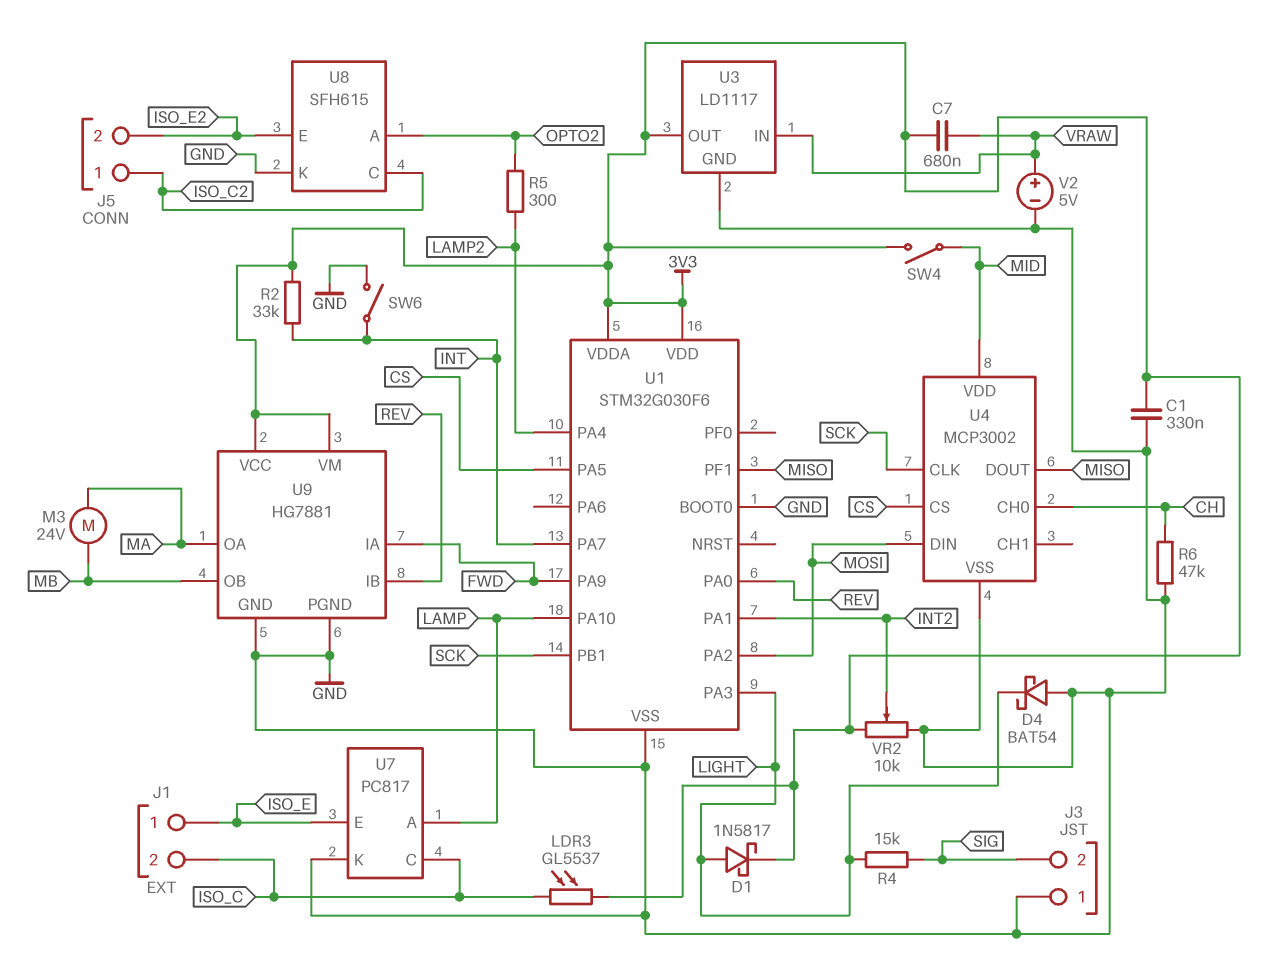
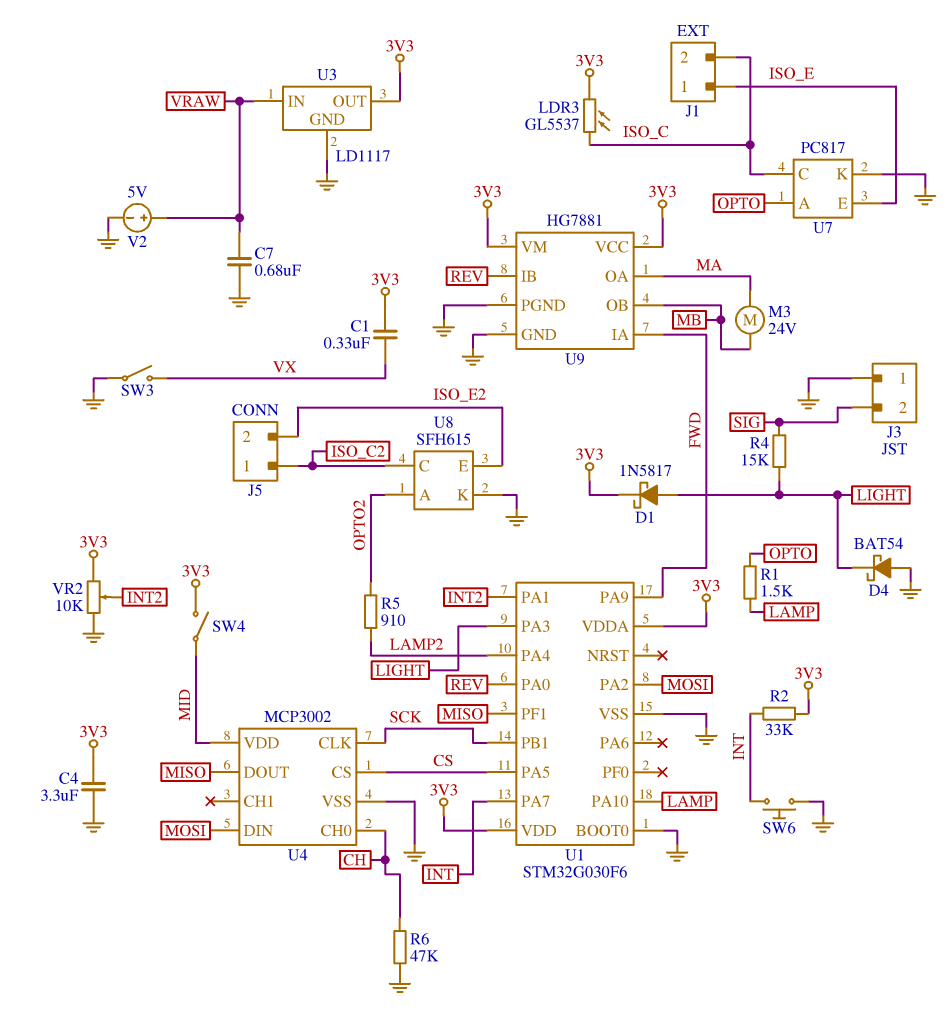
C1: 330nF (3V3, GND) -> 330nF (3V3, VX)
C4: none -> 3.3uF (3V3, GND)
C7: 680nF (3V3, VRAW) -> 680nF (GND, VRAW)
R1: none -> 1.5k (LAMP, OPTO)
R5: 300 (LAMP2, OPTO2) -> 910 (LAMP2, OPTO2)
SW3: none -> switch (GND, VX)
SW6: switch (GND, INT) -> button (GND, INT)
U7 pin A: LAMP -> OPTO

